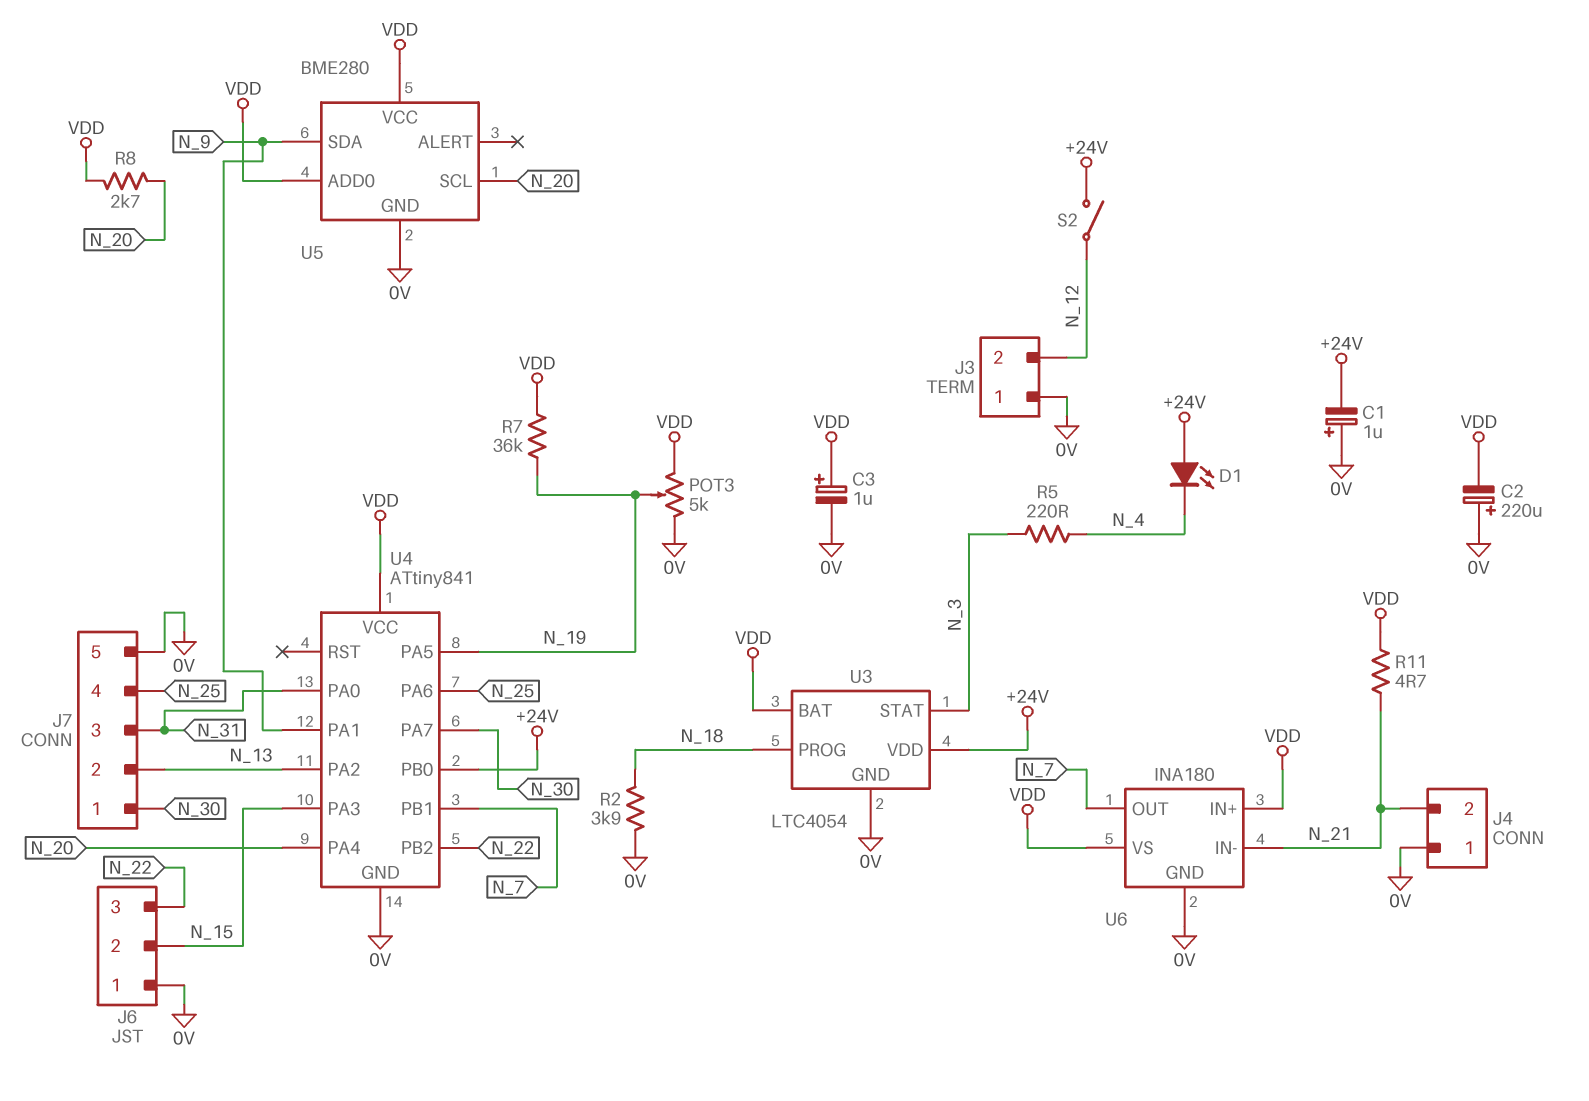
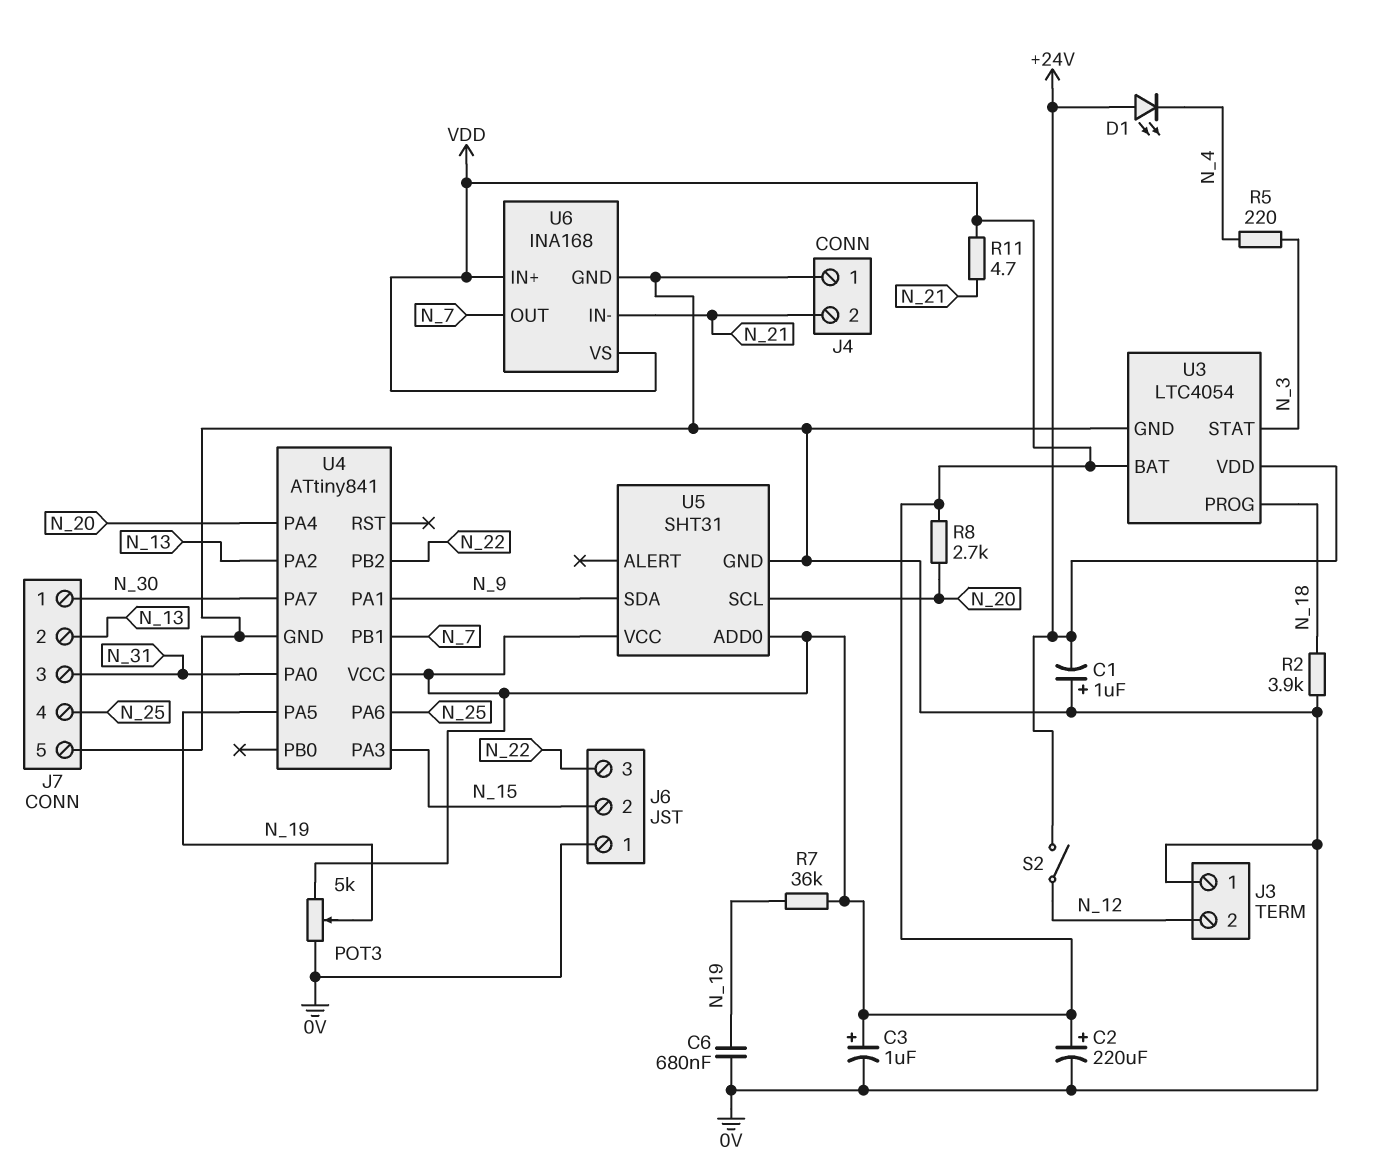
C2: 220uF (plus 0V, minus VDD) -> 220uF (plus VDD, minus 0V)
C6: none -> 680nF (0V, N_19)
U4 pin PB0: +24V -> none
U5: BME280 -> SHT31
U6: INA180 -> INA168

